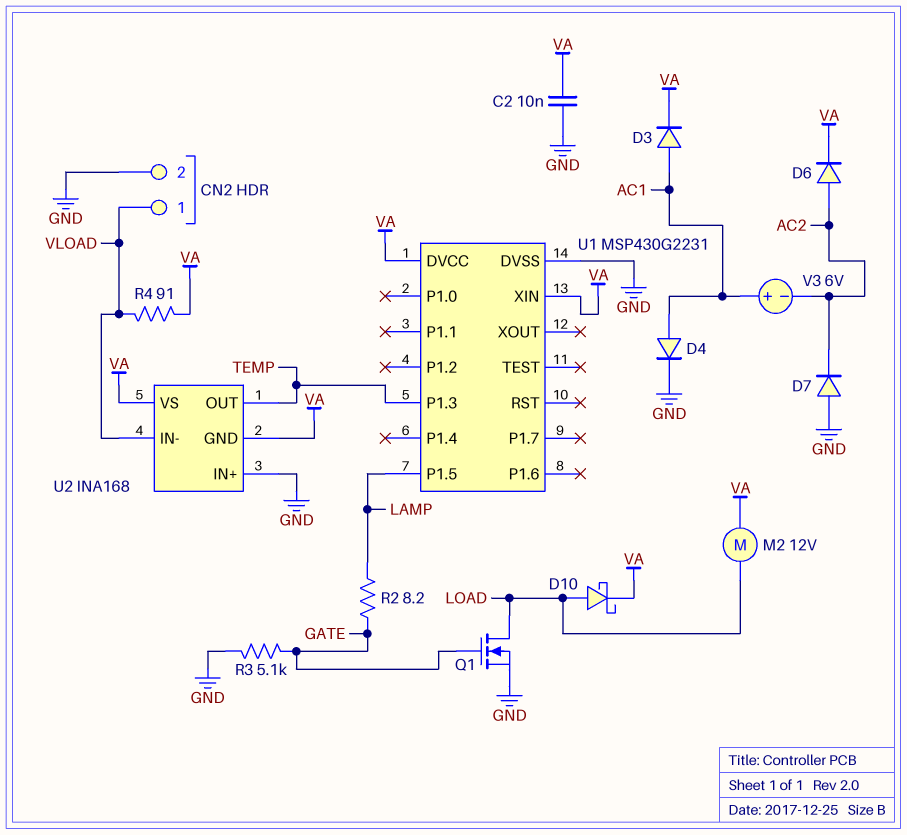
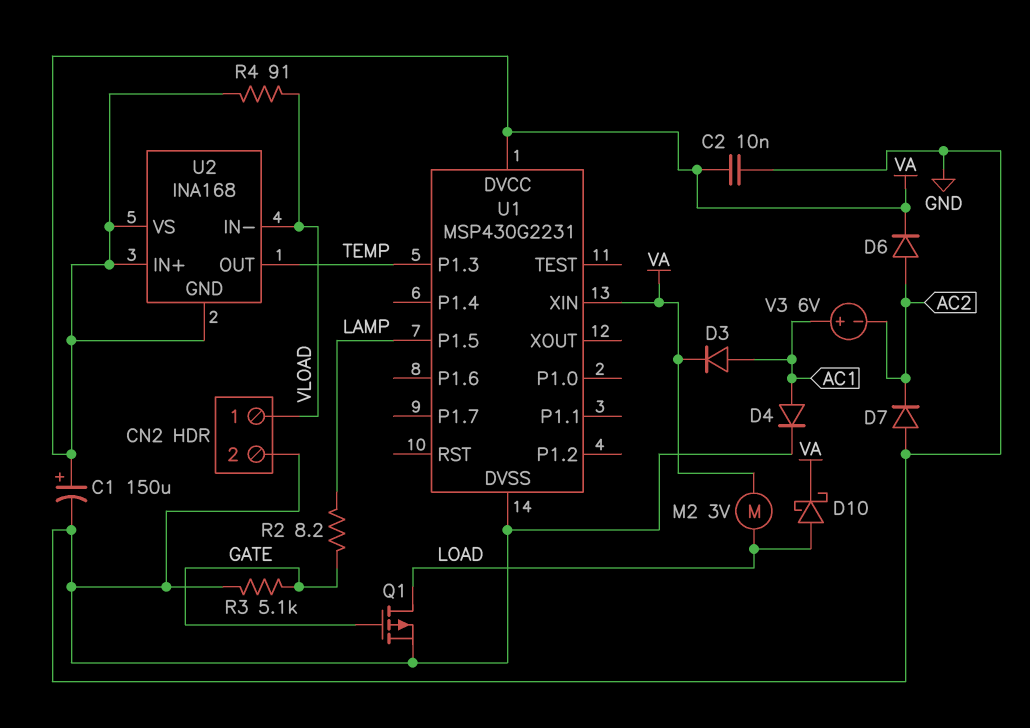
C1: none -> 150uF (plus VA, minus GND)
M2: motor 12V (LOAD, VA) -> motor 3V (LOAD, VA)
Q1: NMOS (G GATE, D LOAD, S GND) -> PMOS (G GATE, D LOAD, S GND)
U2 pin IN+: GND -> VA

